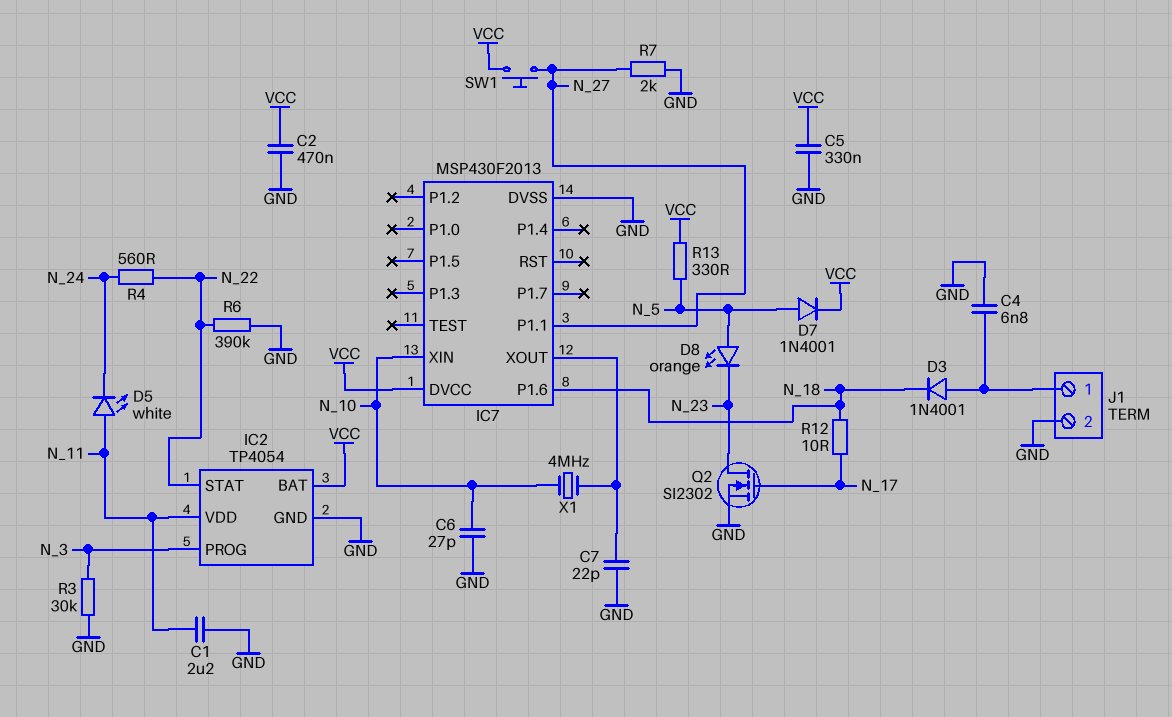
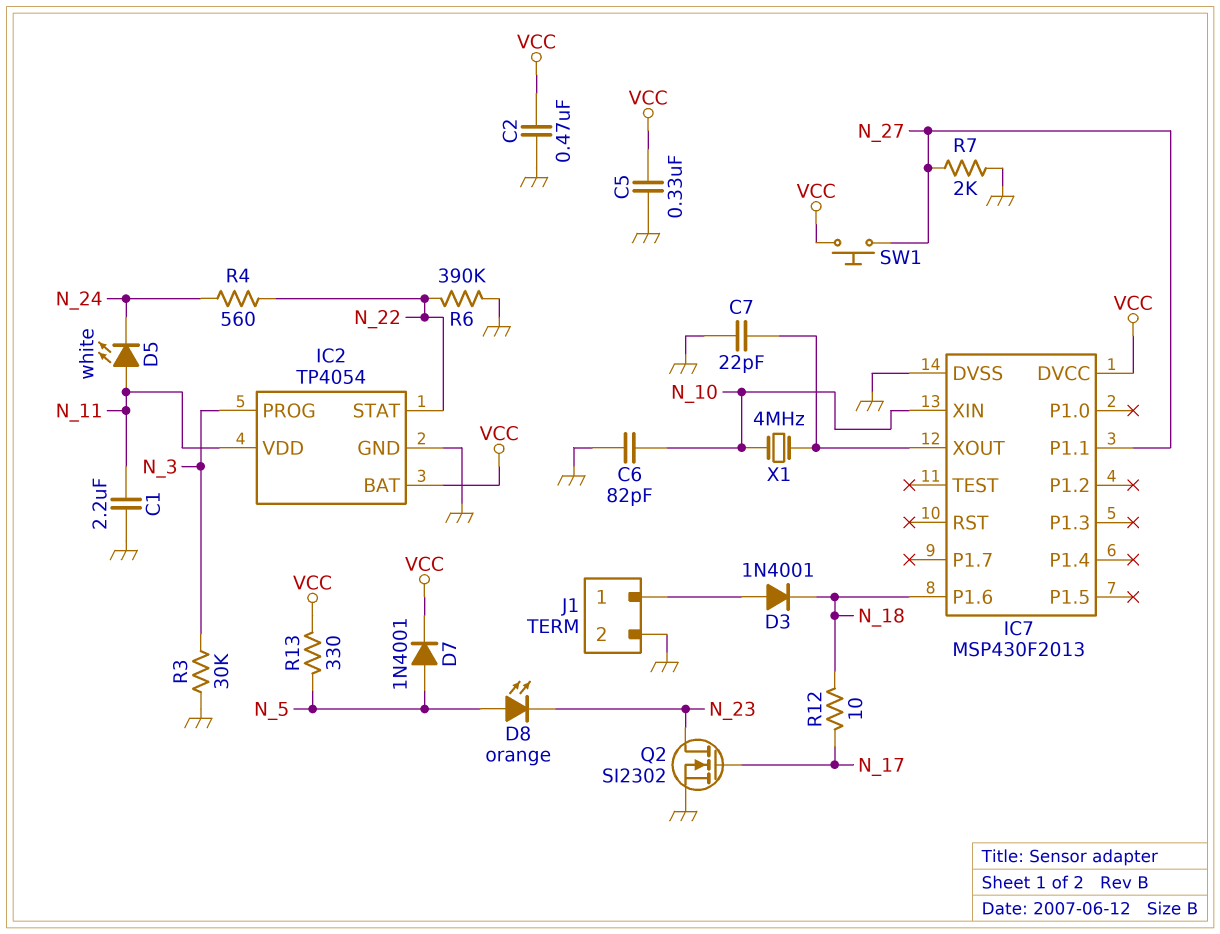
C4: 6.8nF (GND, J1/1) -> none
C6: 27pF (GND, N_10) -> 82pF (GND, N_10)

